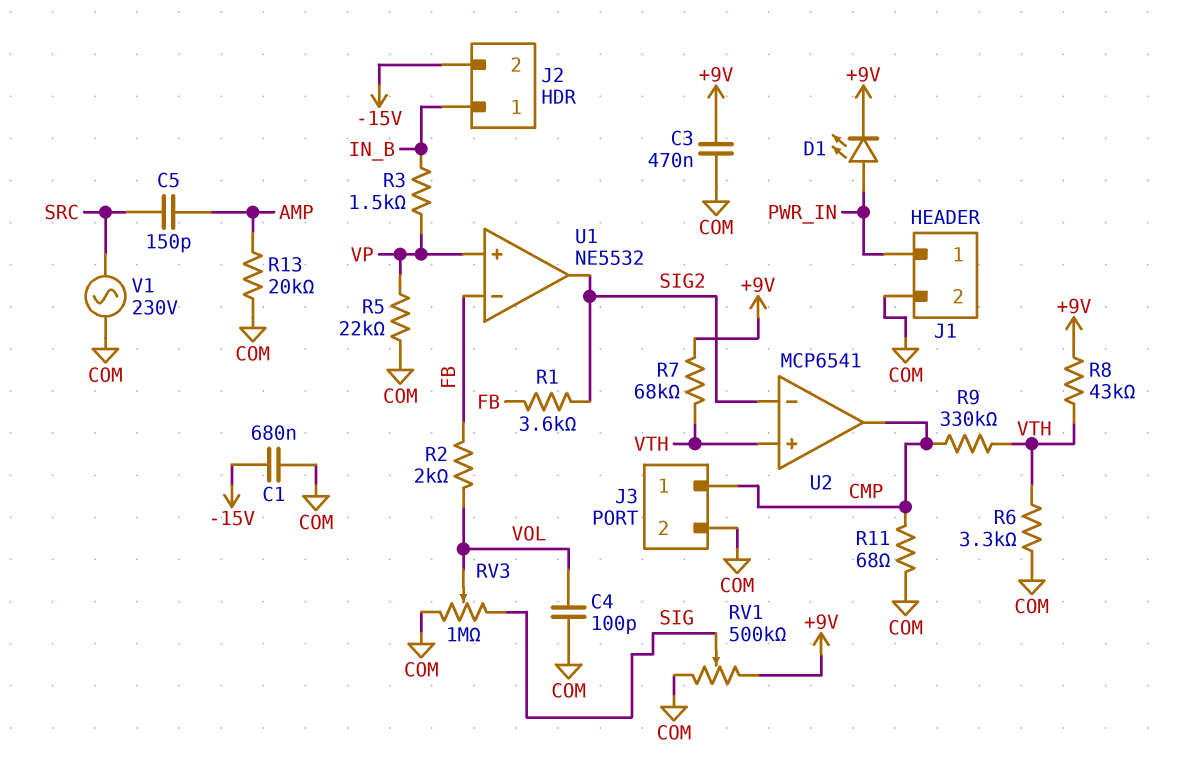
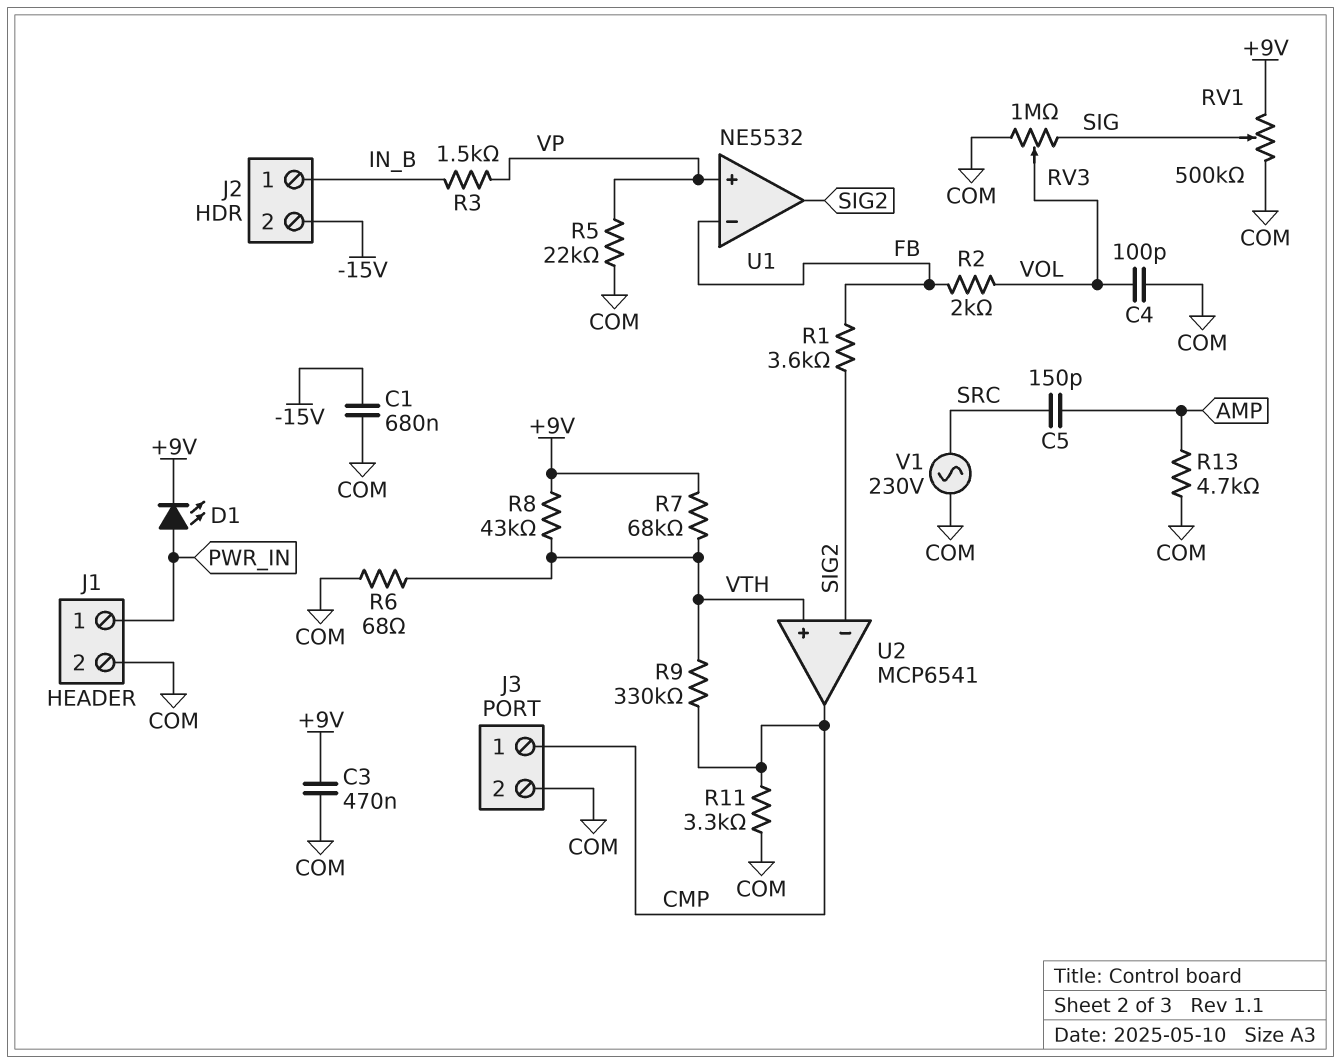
R6: 3.3k (COM, VTH) -> 68 (COM, VTH)
R11: 68 (CMP, COM) -> 3.3k (CMP, COM)
R13: 20k (AMP, COM) -> 4.7k (AMP, COM)

